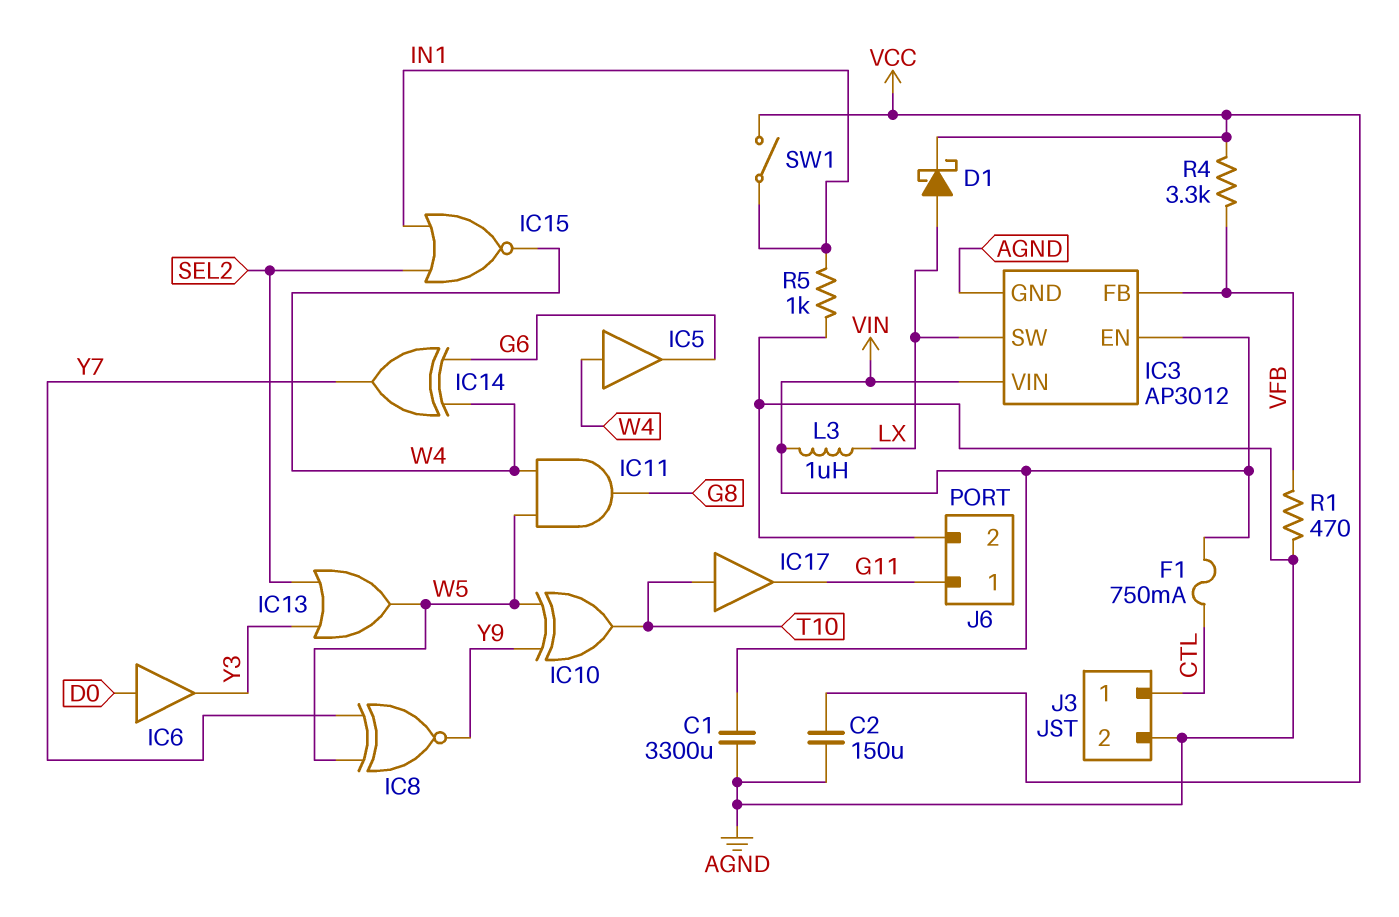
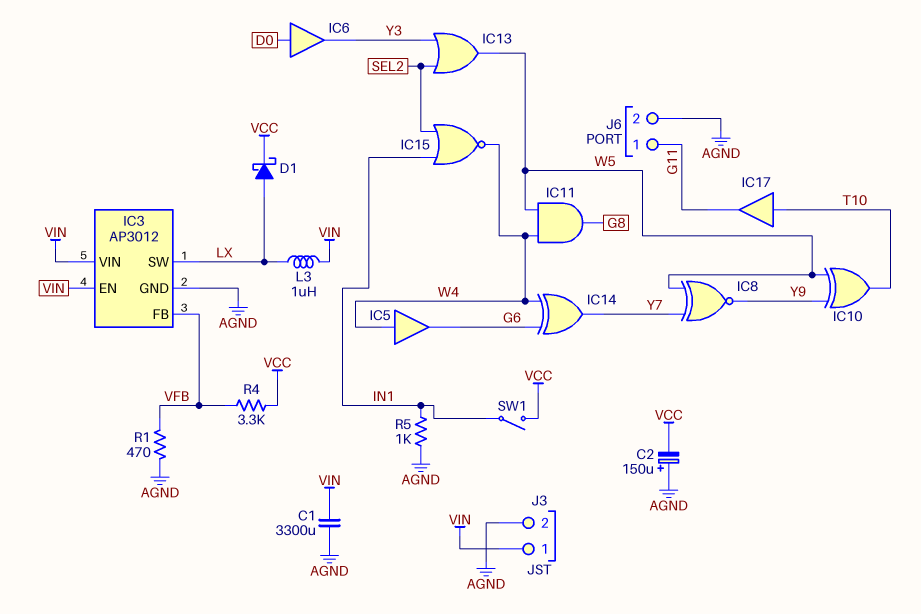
C2: 150uF (AGND, VCC) -> 150uF (plus AGND, minus VCC)
F1: 750mA (CTL, VIN) -> none
J3 pin 1: CTL -> VIN

